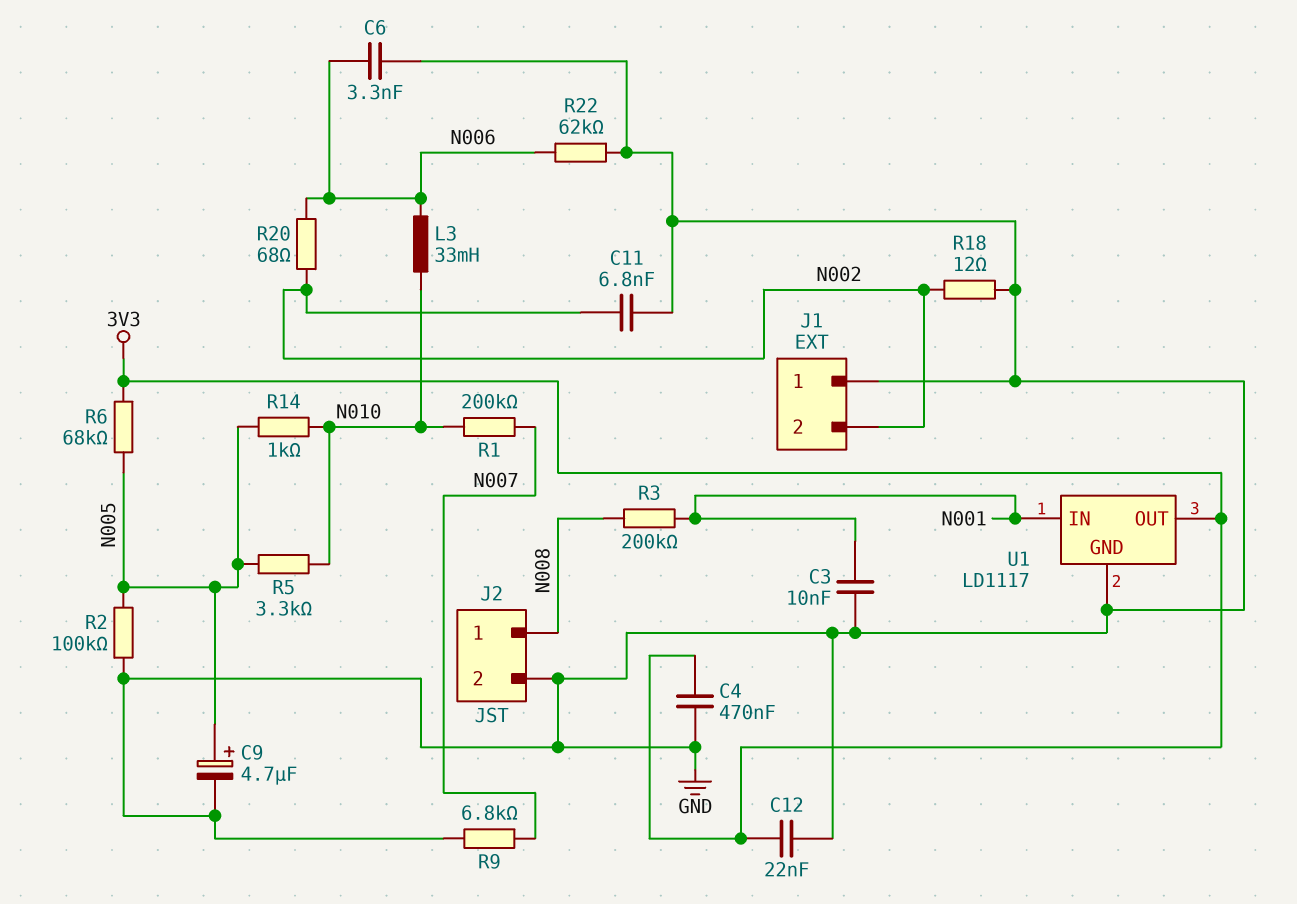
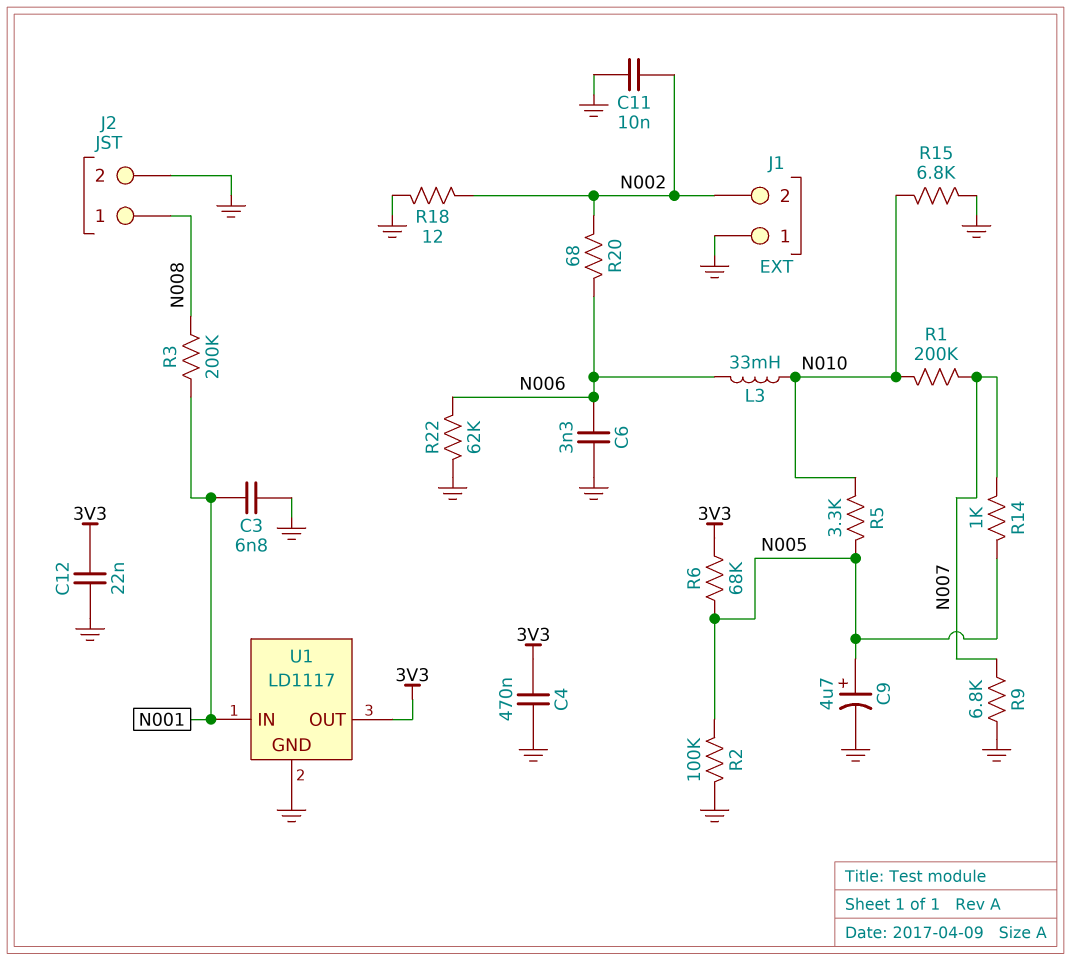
C3: 10nF (GND, N001) -> 6.8nF (GND, N001)
C11: 6.8nF (GND, N002) -> 10nF (GND, N002)
R14: 1k (N005, N010) -> 1k (N005, N007)
R15: none -> 6.8k (GND, N010)

